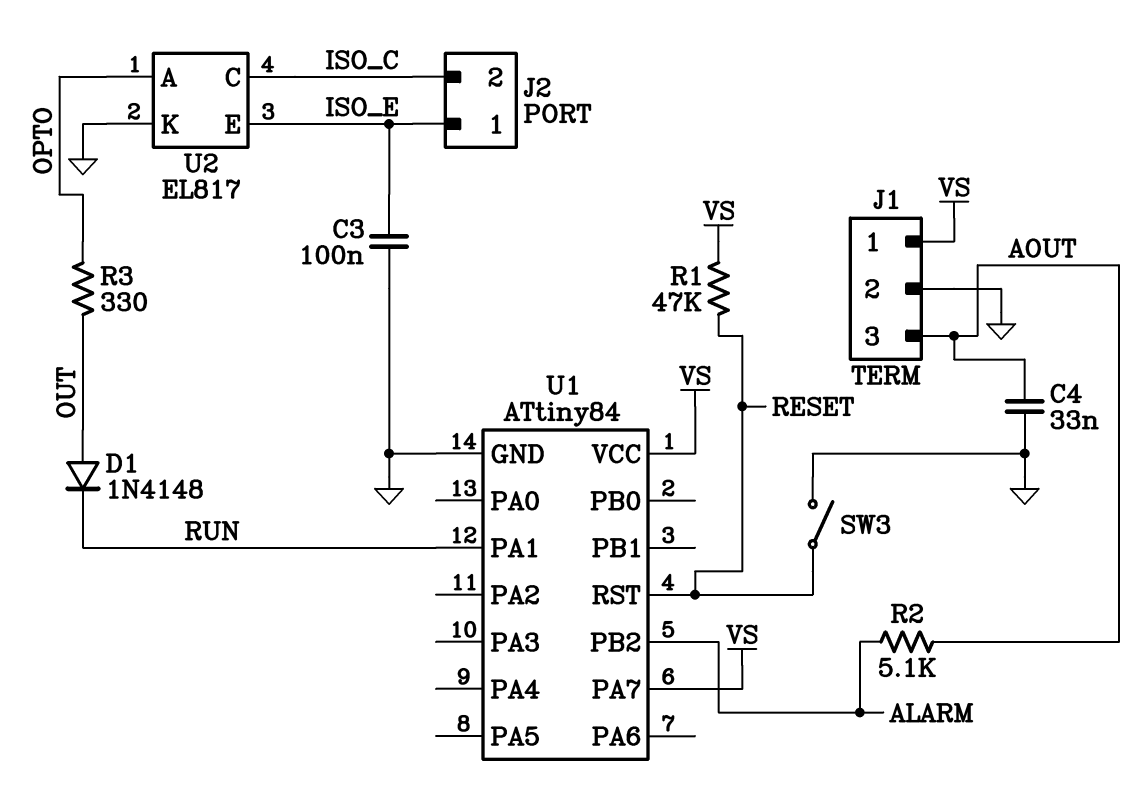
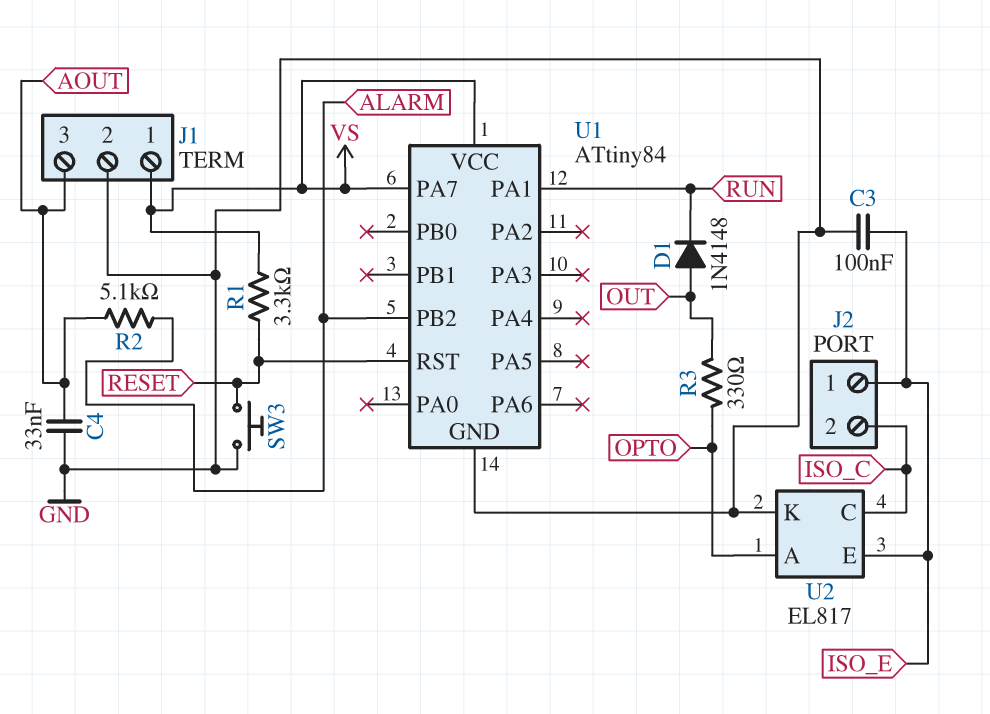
R1: 47k (RESET, VS) -> 3.3k (RESET, VS)
SW3: switch (GND, RESET) -> button (GND, RESET)

